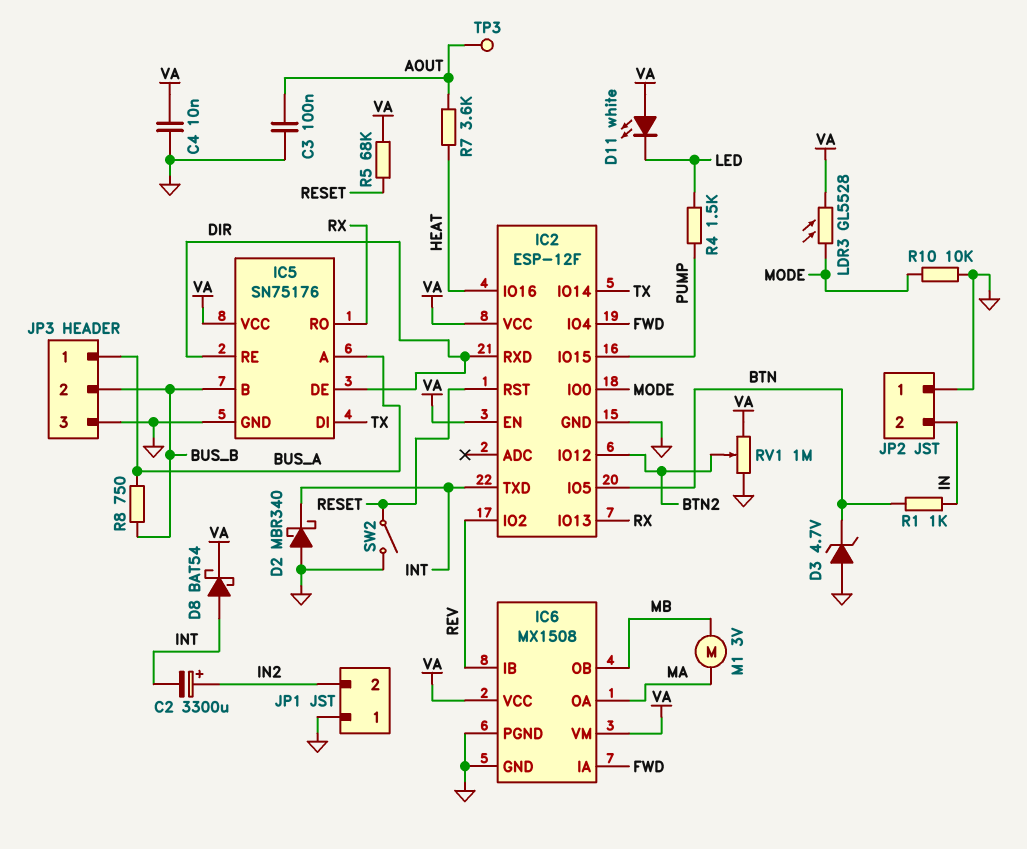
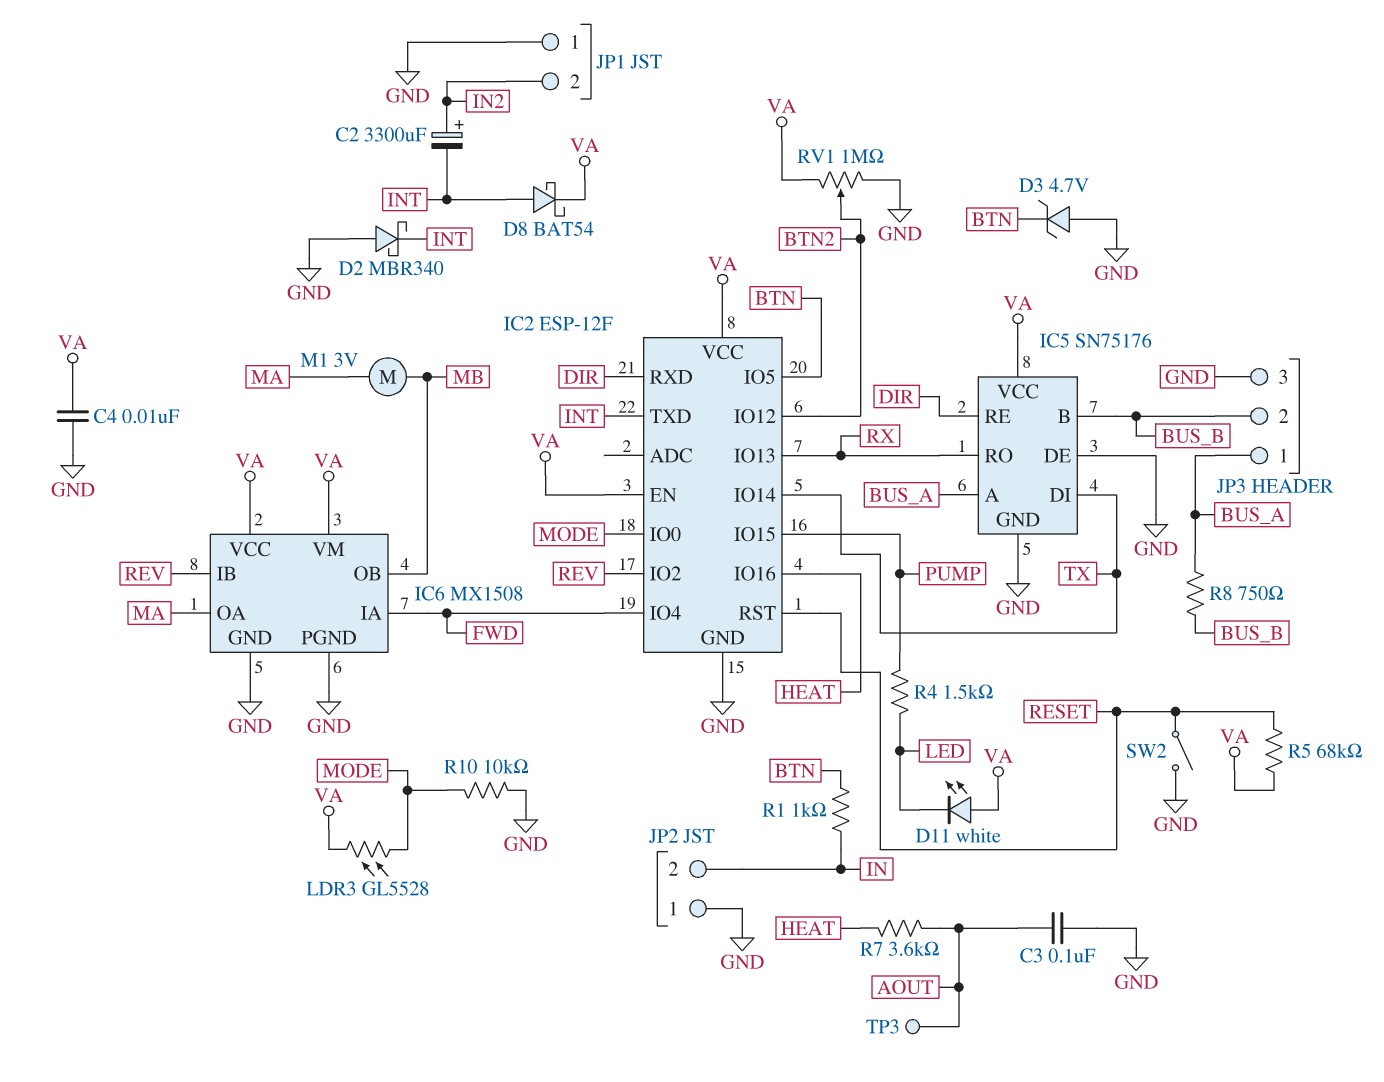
IC5 pin DE: DIR -> GND

